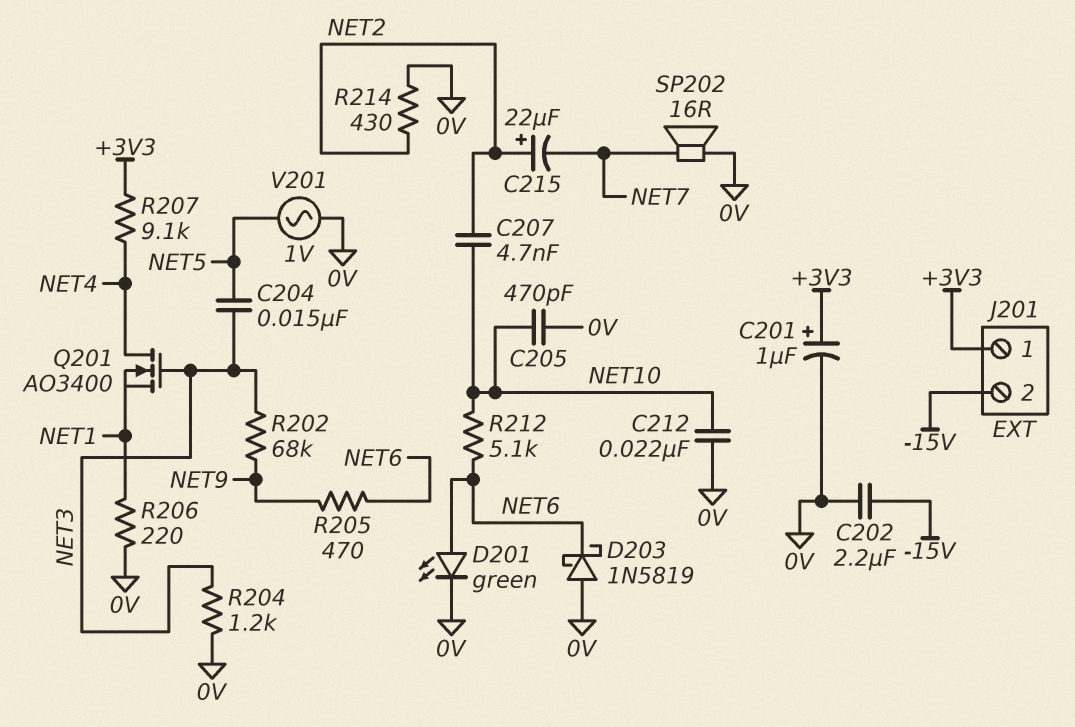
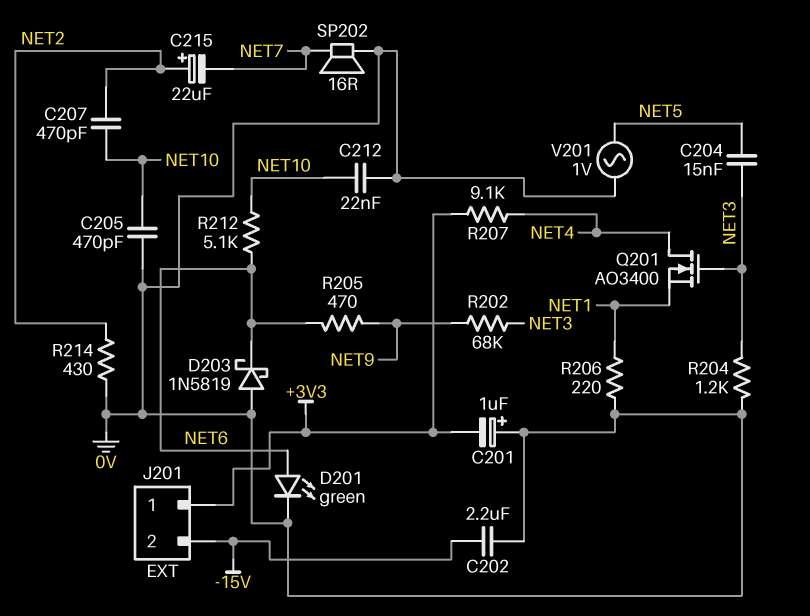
C201: 1uF (plus +3V3, minus 0V) -> 1uF (plus 0V, minus +3V3)
C207: 4.7nF (NET2, NET10) -> 470pF (NET2, NET10)

